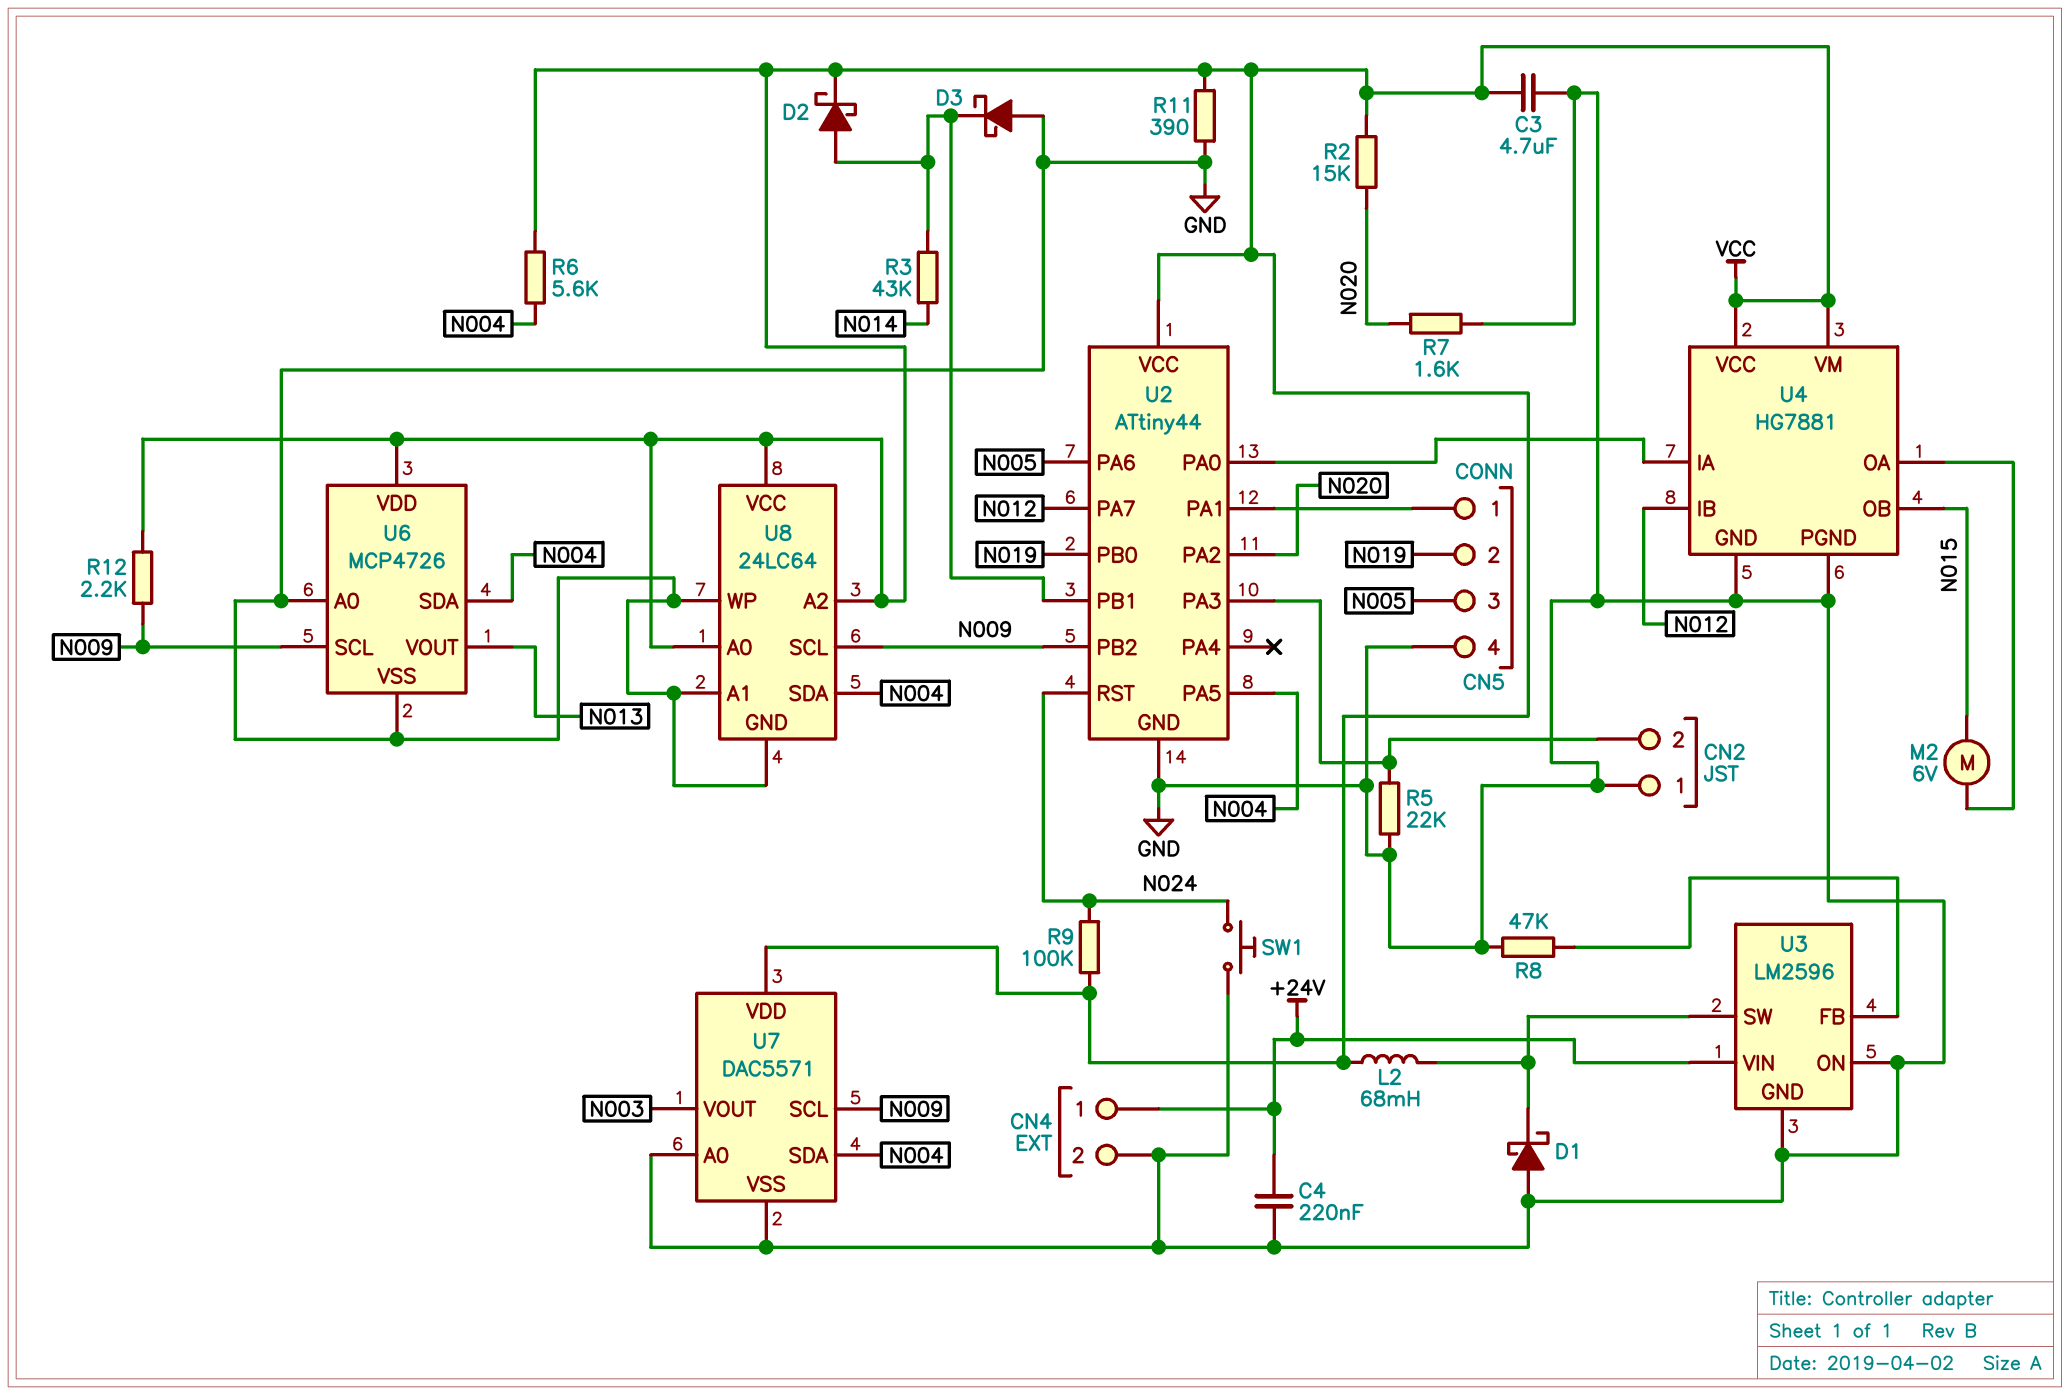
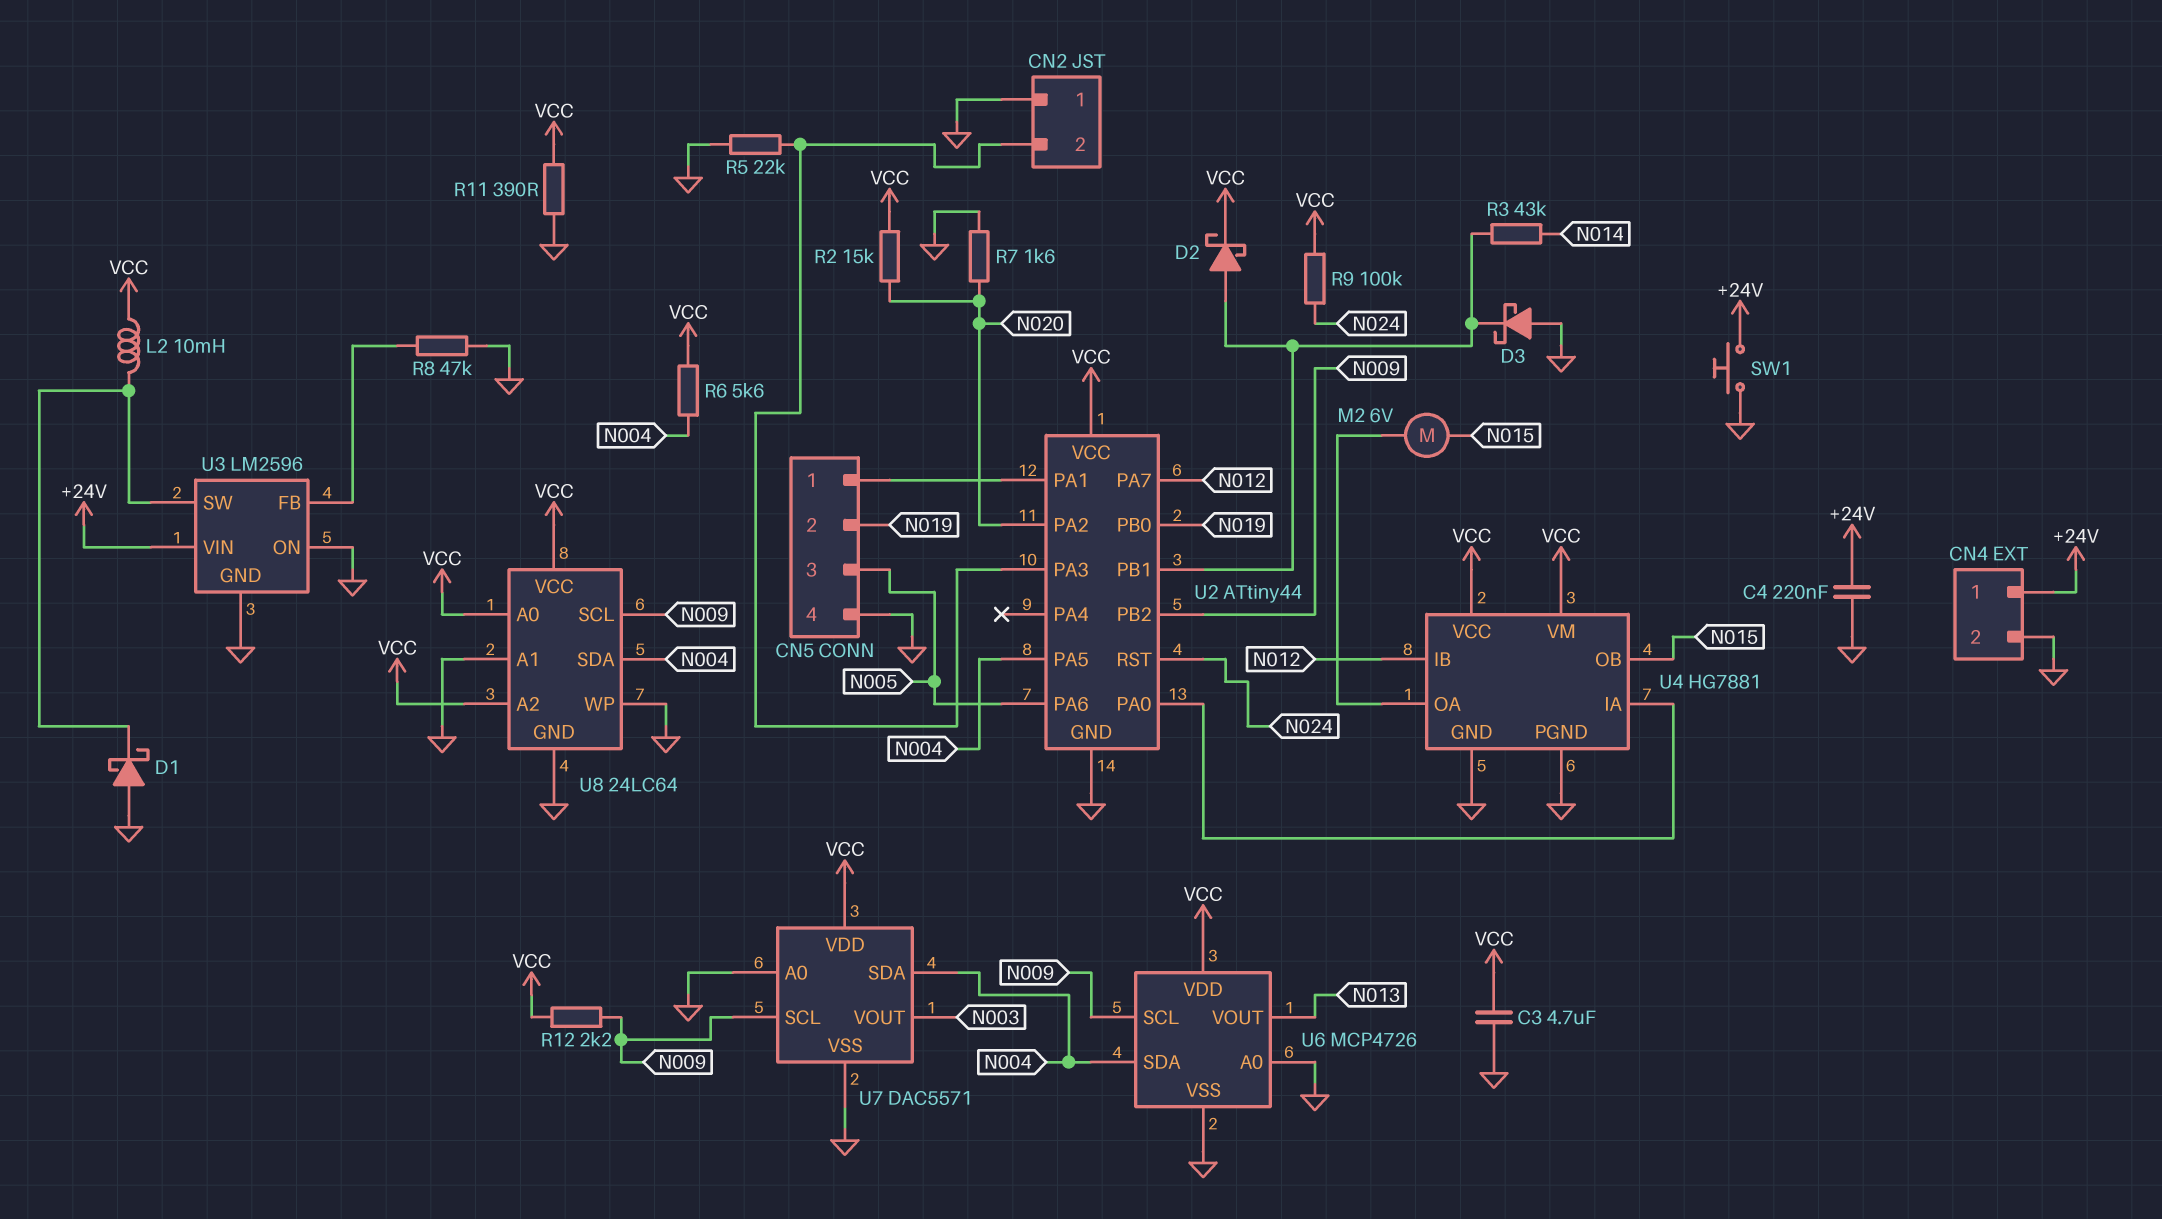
L2: 68mH (U3/SW, VCC) -> 10mH (U3/SW, VCC)
SW1: button (GND, N024) -> button (+24V, GND)

